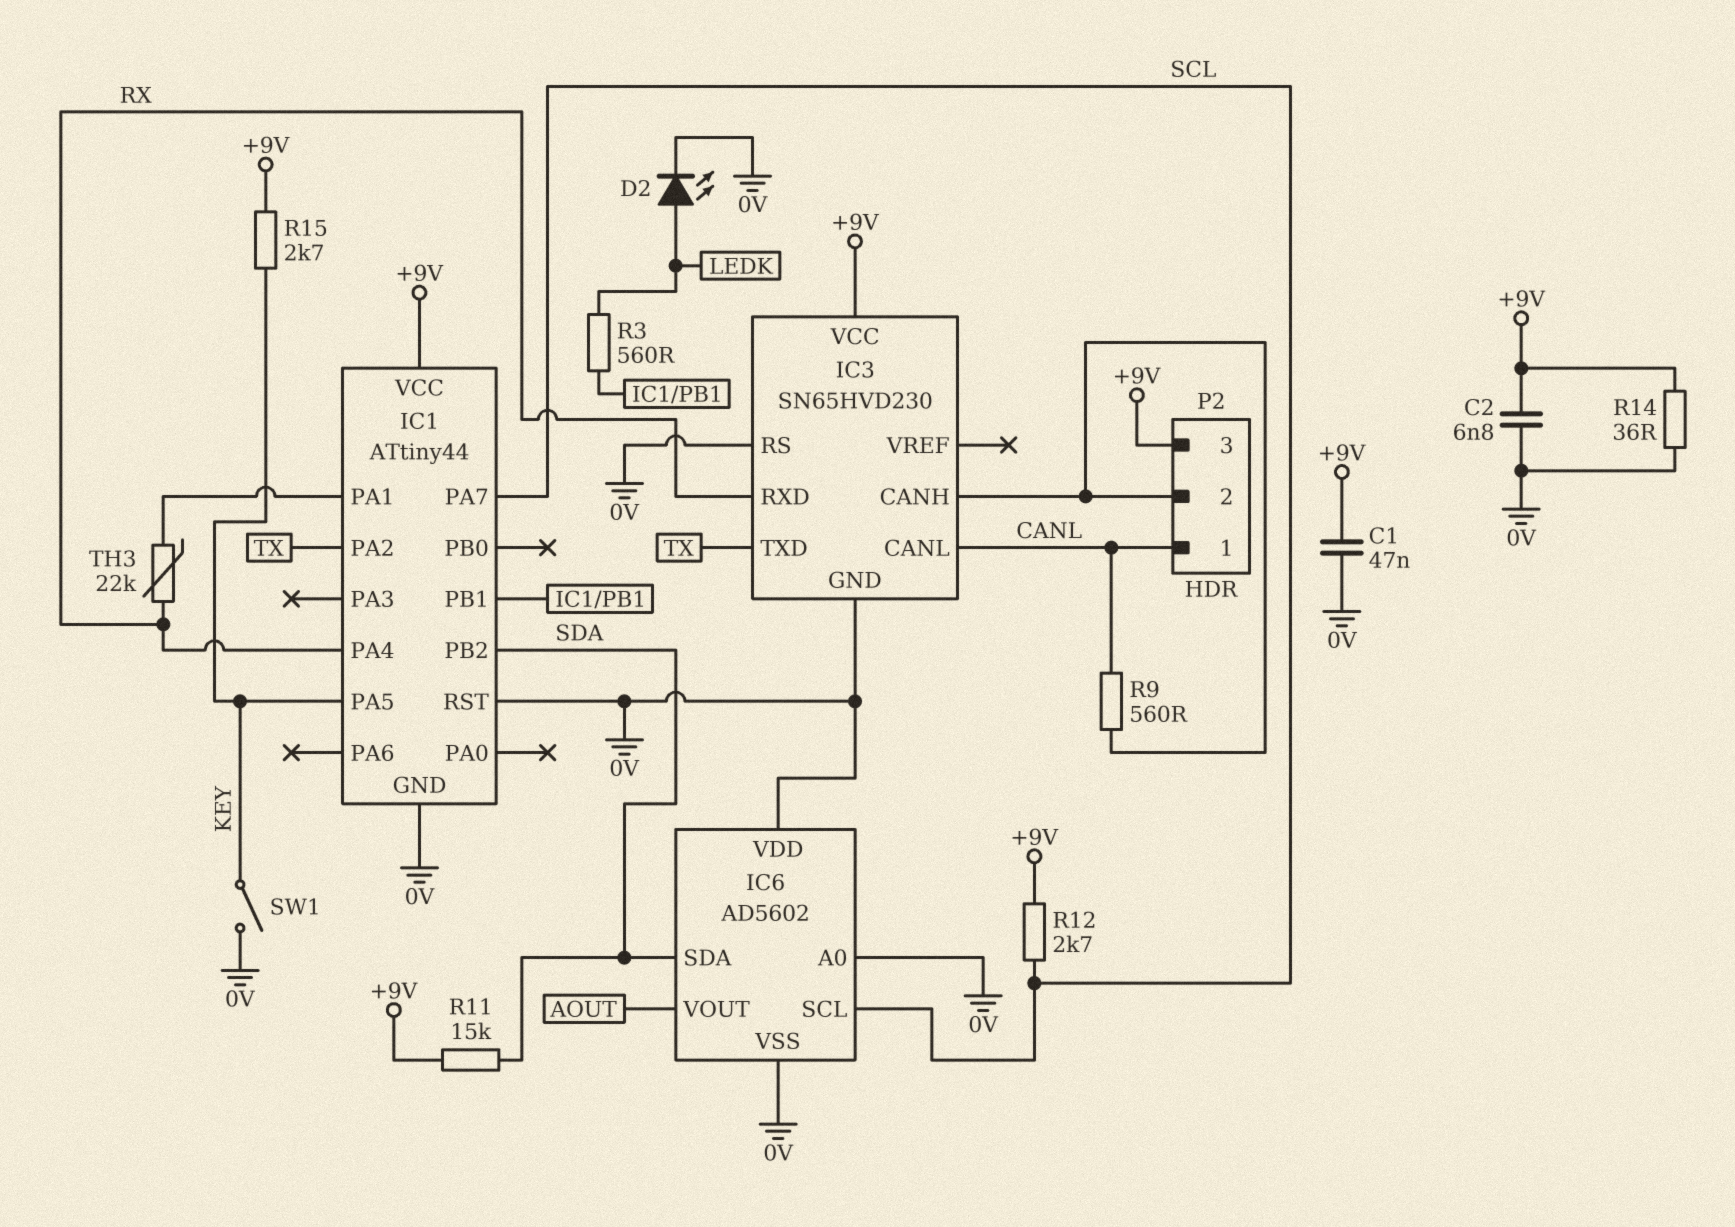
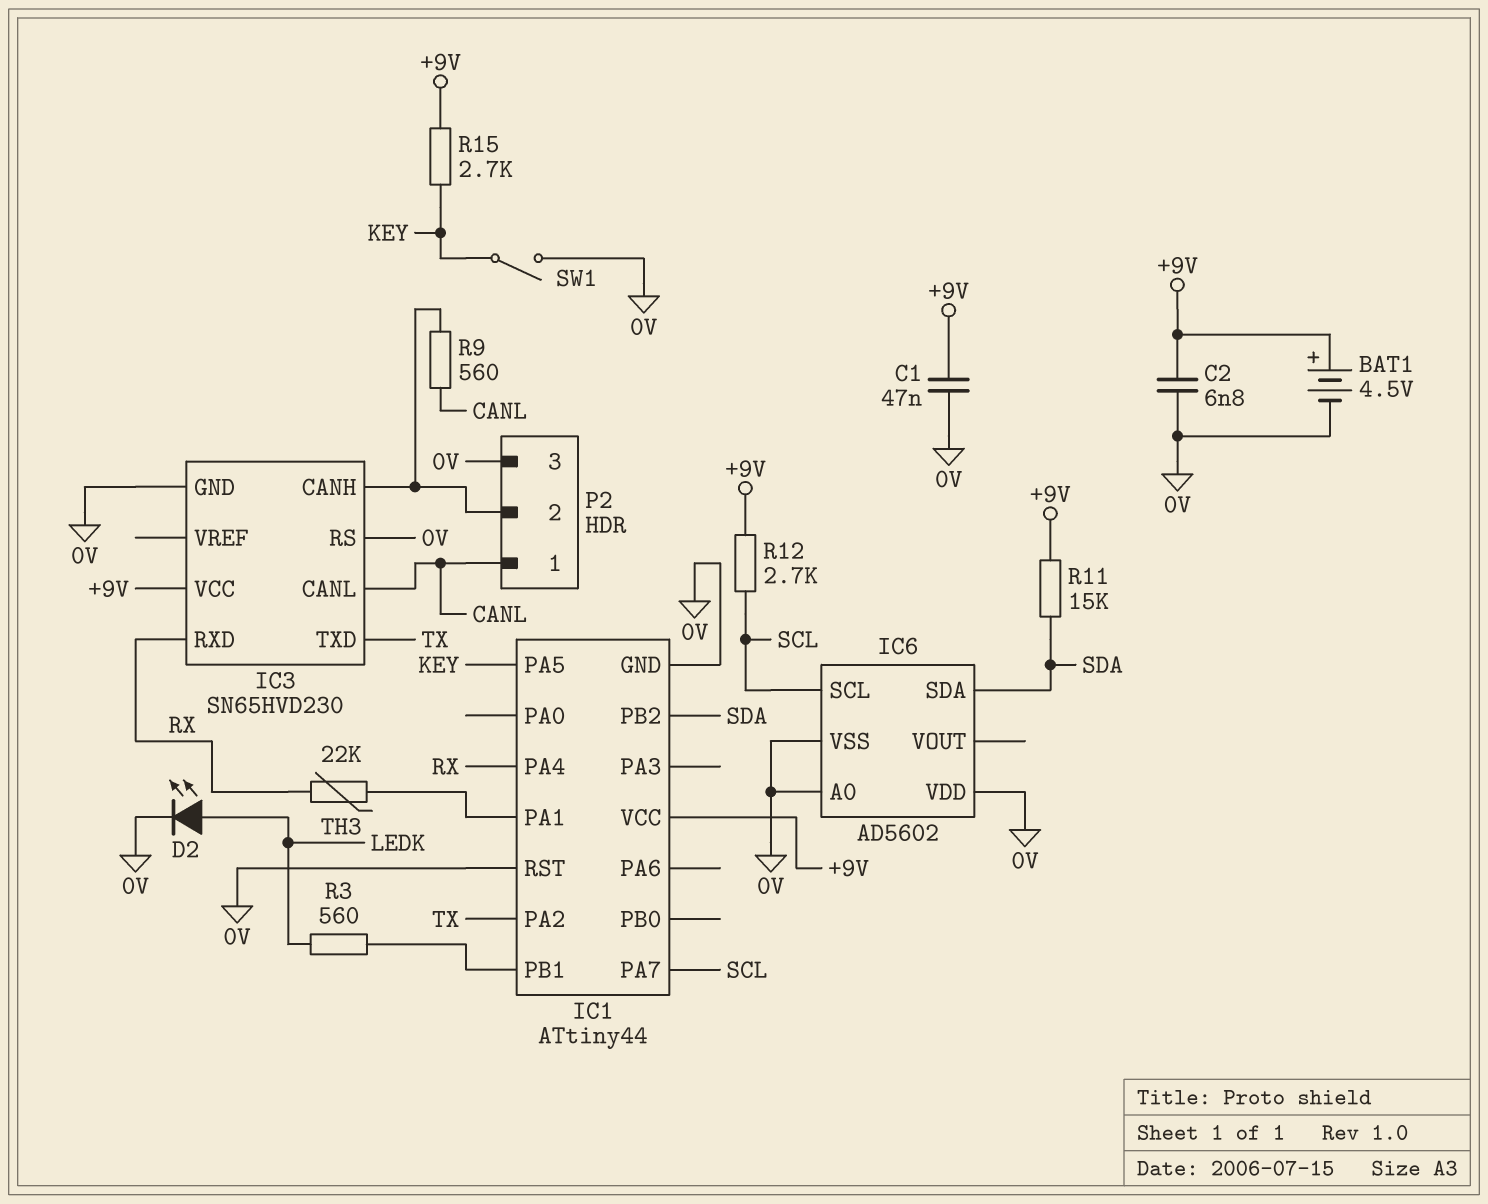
BAT1: none -> 4.5V (plus +9V, minus 0V)
IC6 pin VOUT: AOUT -> none
P2 pin 3: +9V -> 0V
R14: 36 (+9V, 0V) -> none

